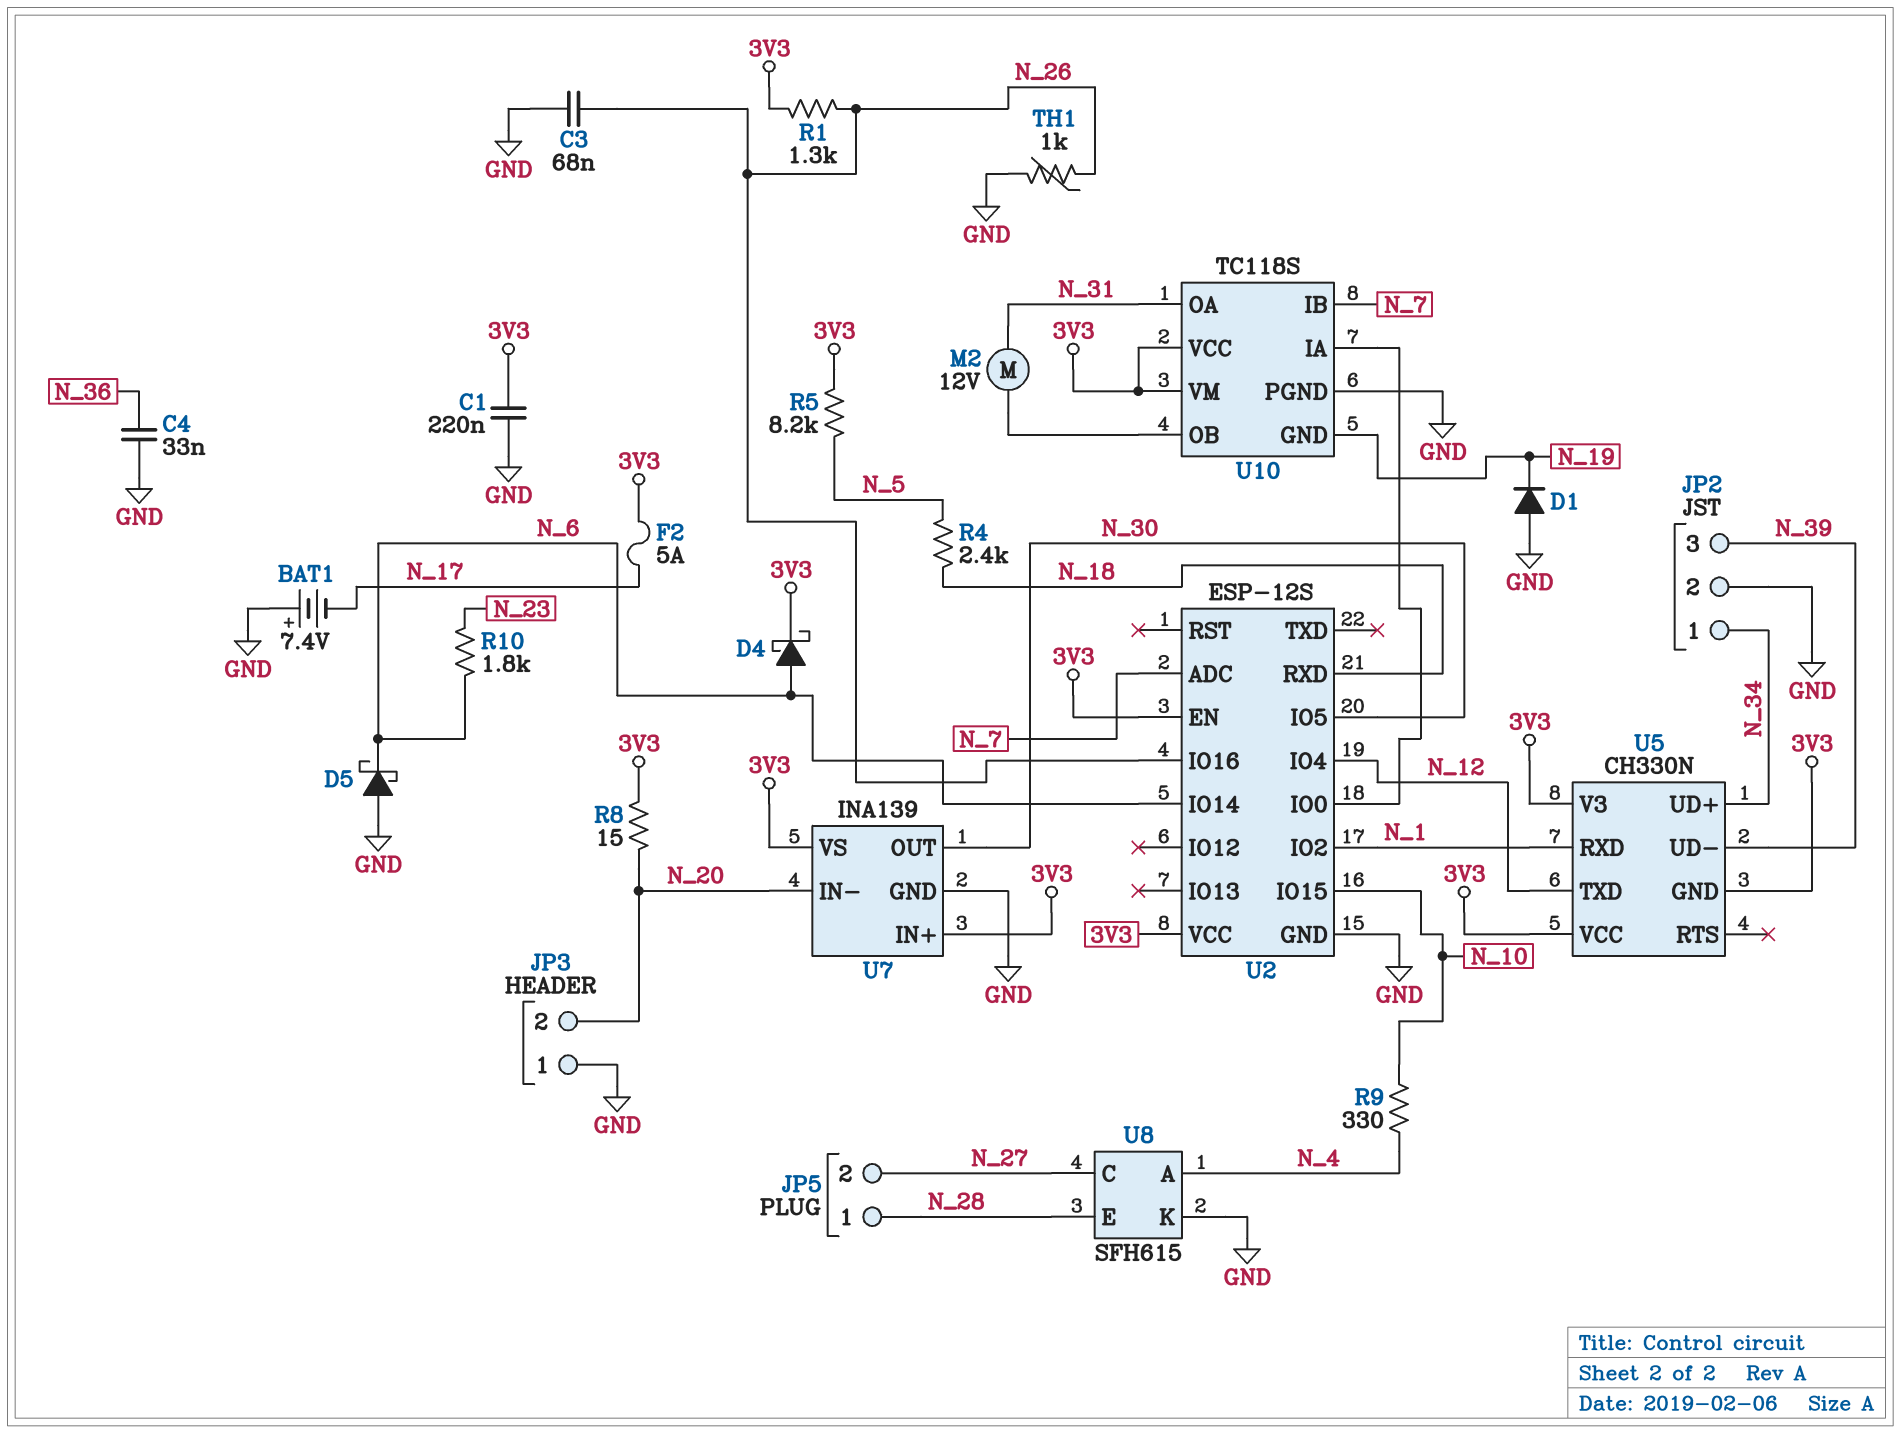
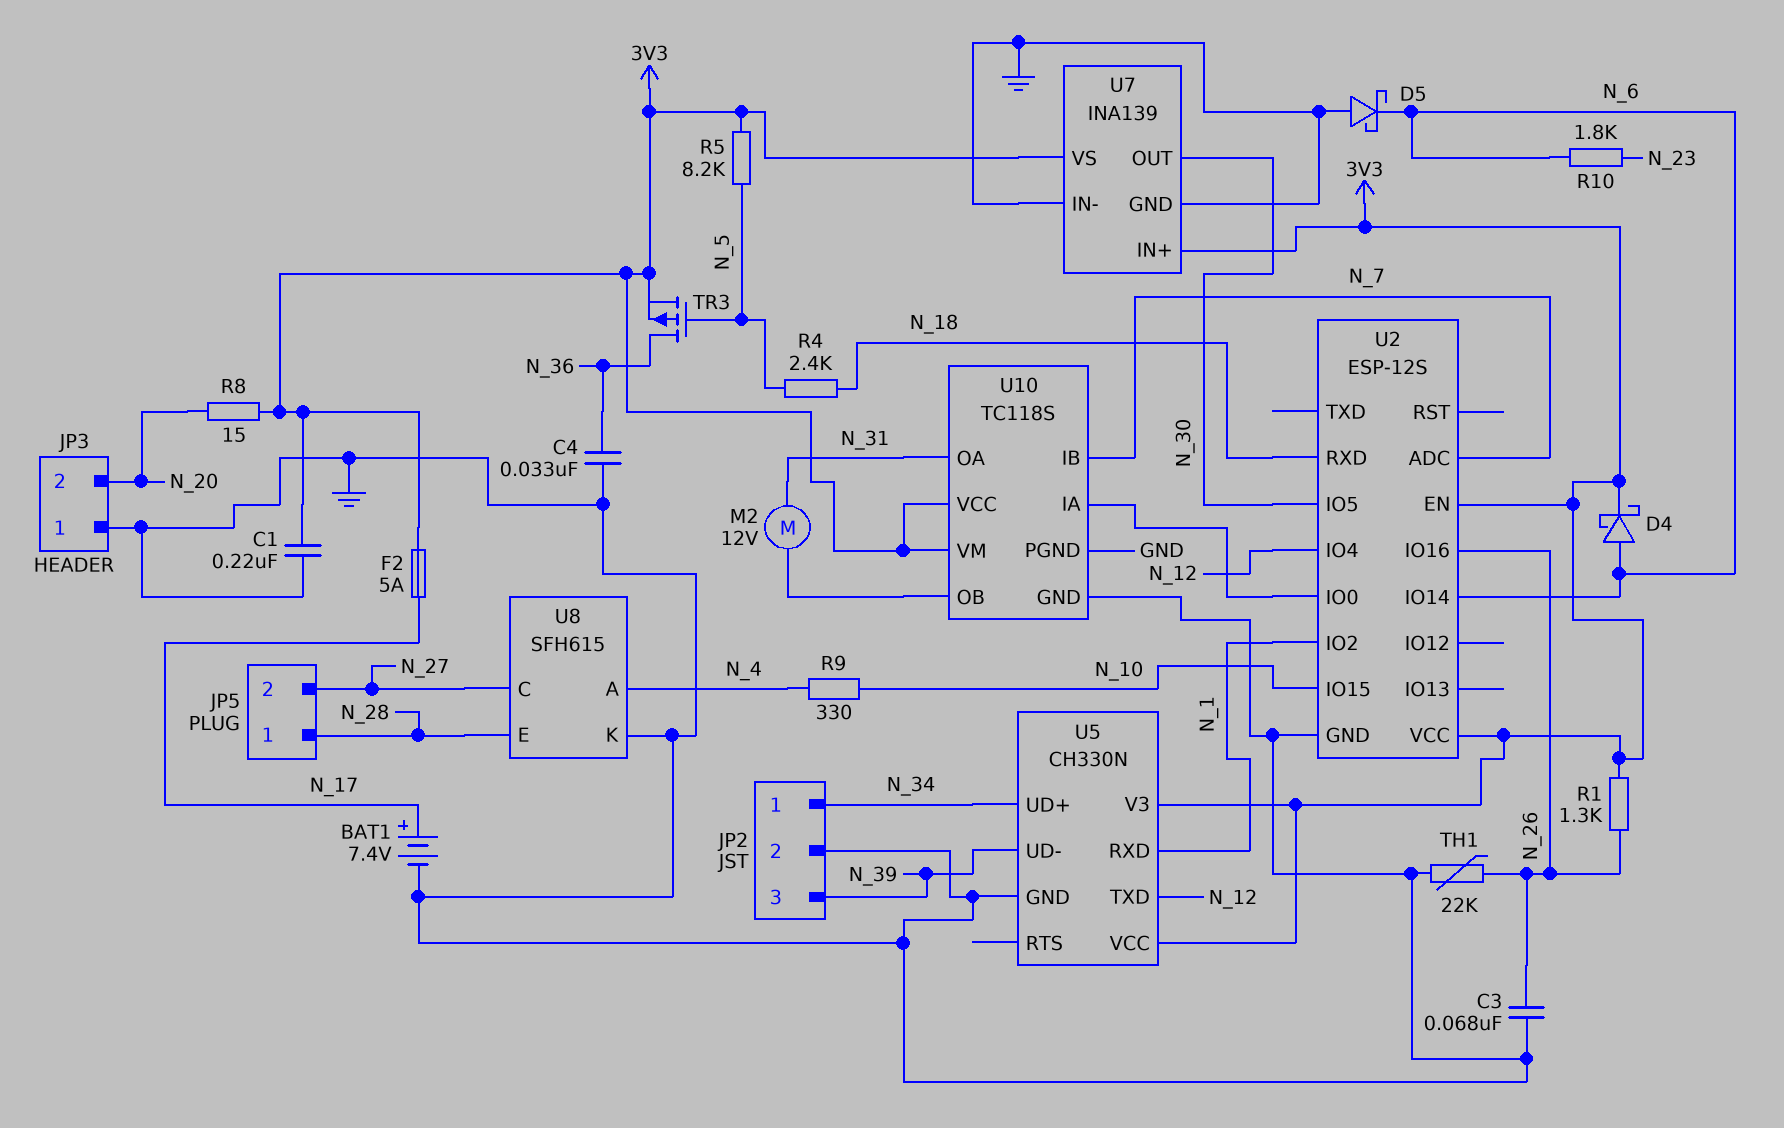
BAT1: 7.4V (plus GND, minus N_17) -> 7.4V (plus N_17, minus GND)
D1: diode (A GND, K N_19) -> none
TH1: 1k (GND, N_26) -> 22k (GND, N_26)
TR3: none -> PMOS (G N_5, D N_36, S 3V3)
U5 pin GND: 3V3 -> GND
U7 pin IN-: N_20 -> GND
U10 pin GND: N_19 -> GND

